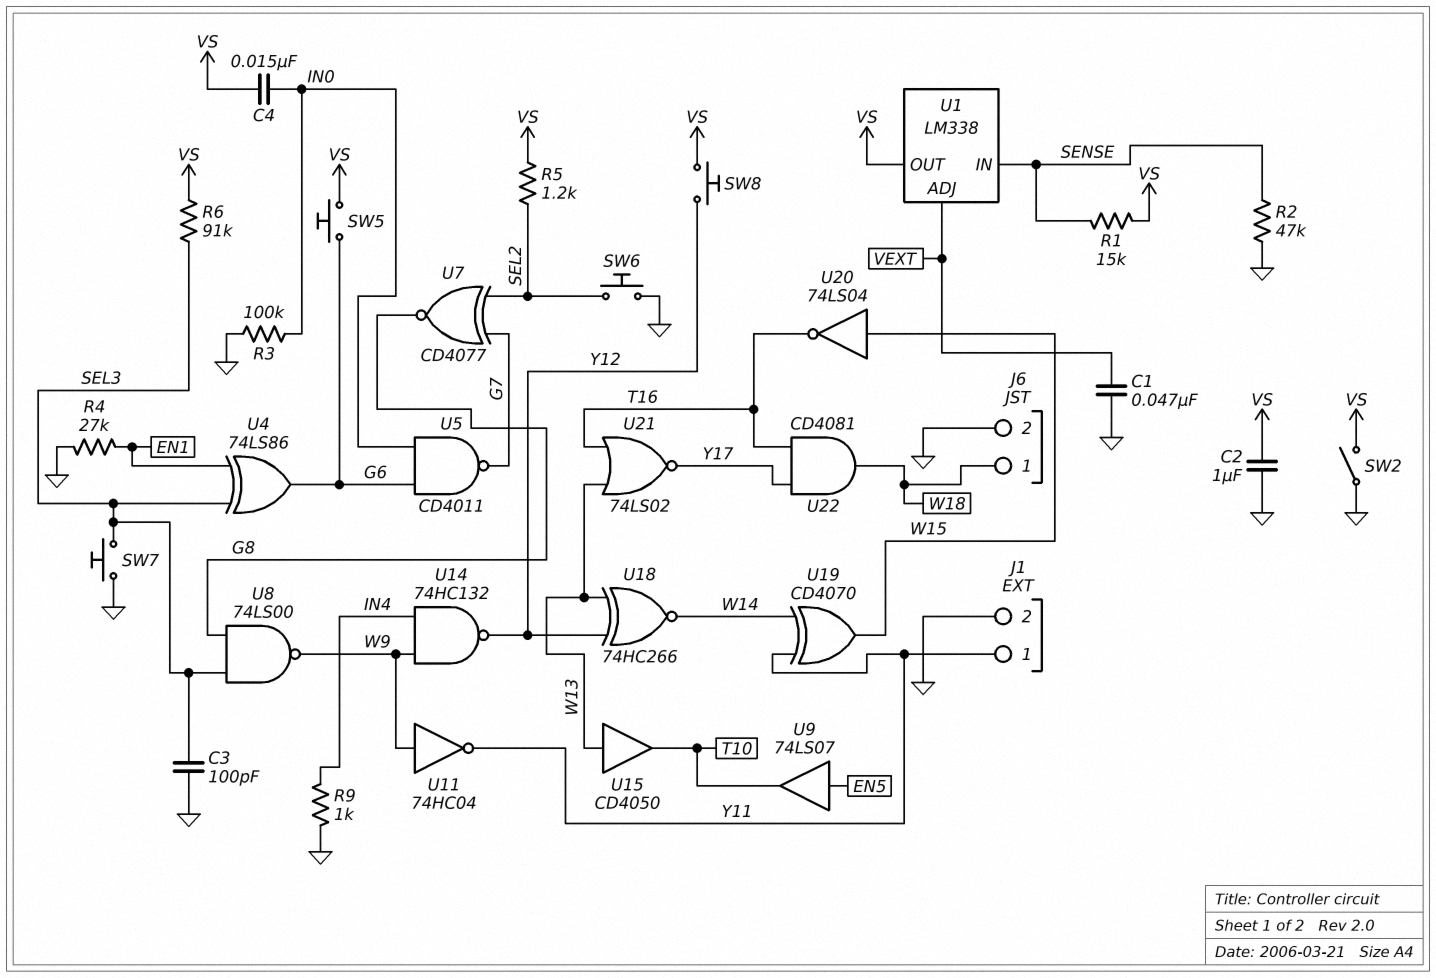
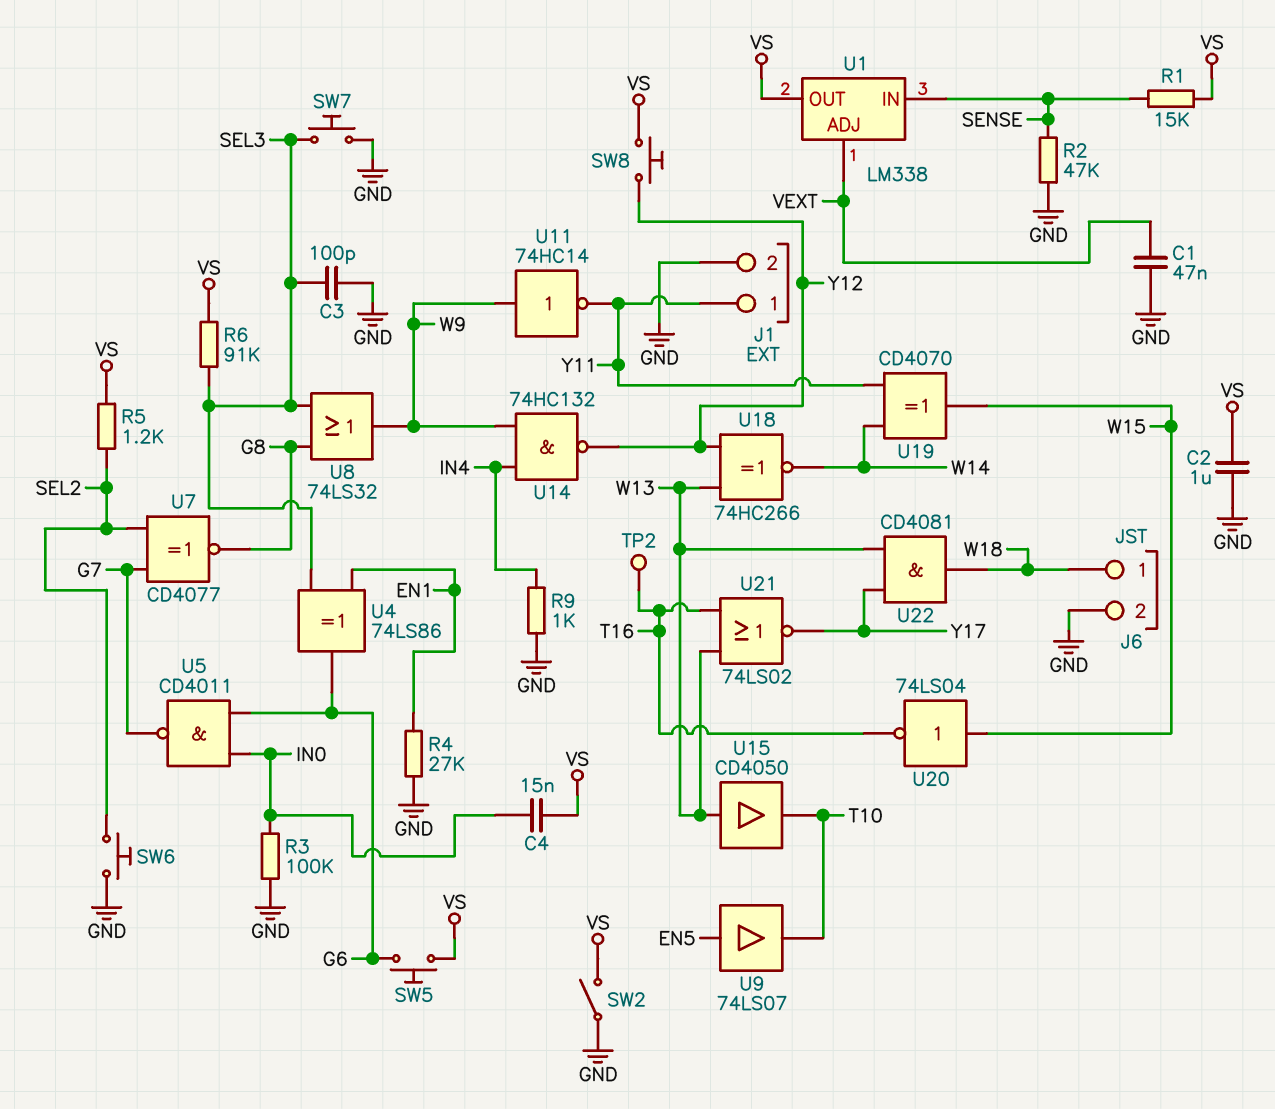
TP2: none -> test point (T16)
U8: NAND 74LS00 (in G8, in SEL3, out W9) -> OR 74LS32 (in G8, in SEL3, out W9)
U11: NOT 74HC04 (in W9, out Y11) -> NOT 74HC14 (in W9, out Y11)
U22: AND CD4081 (in T16, in Y17, out W18) -> AND CD4081 (in W13, in Y17, out W18)

